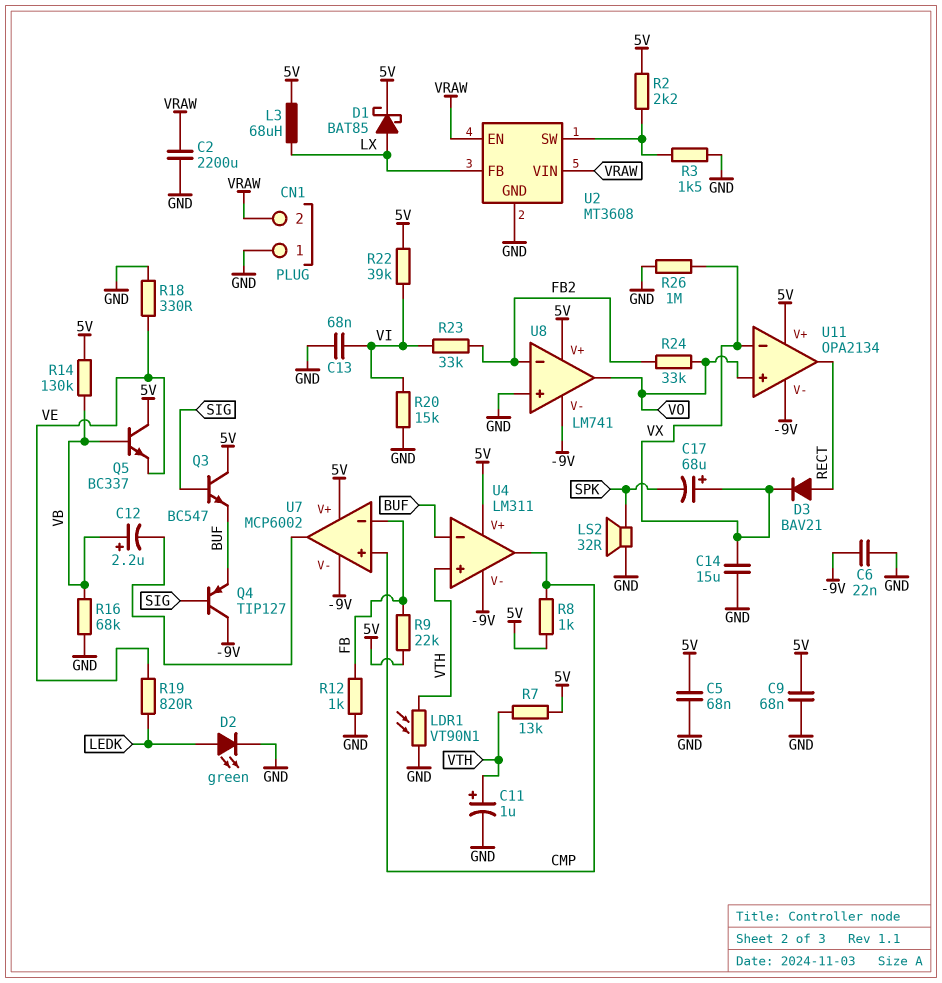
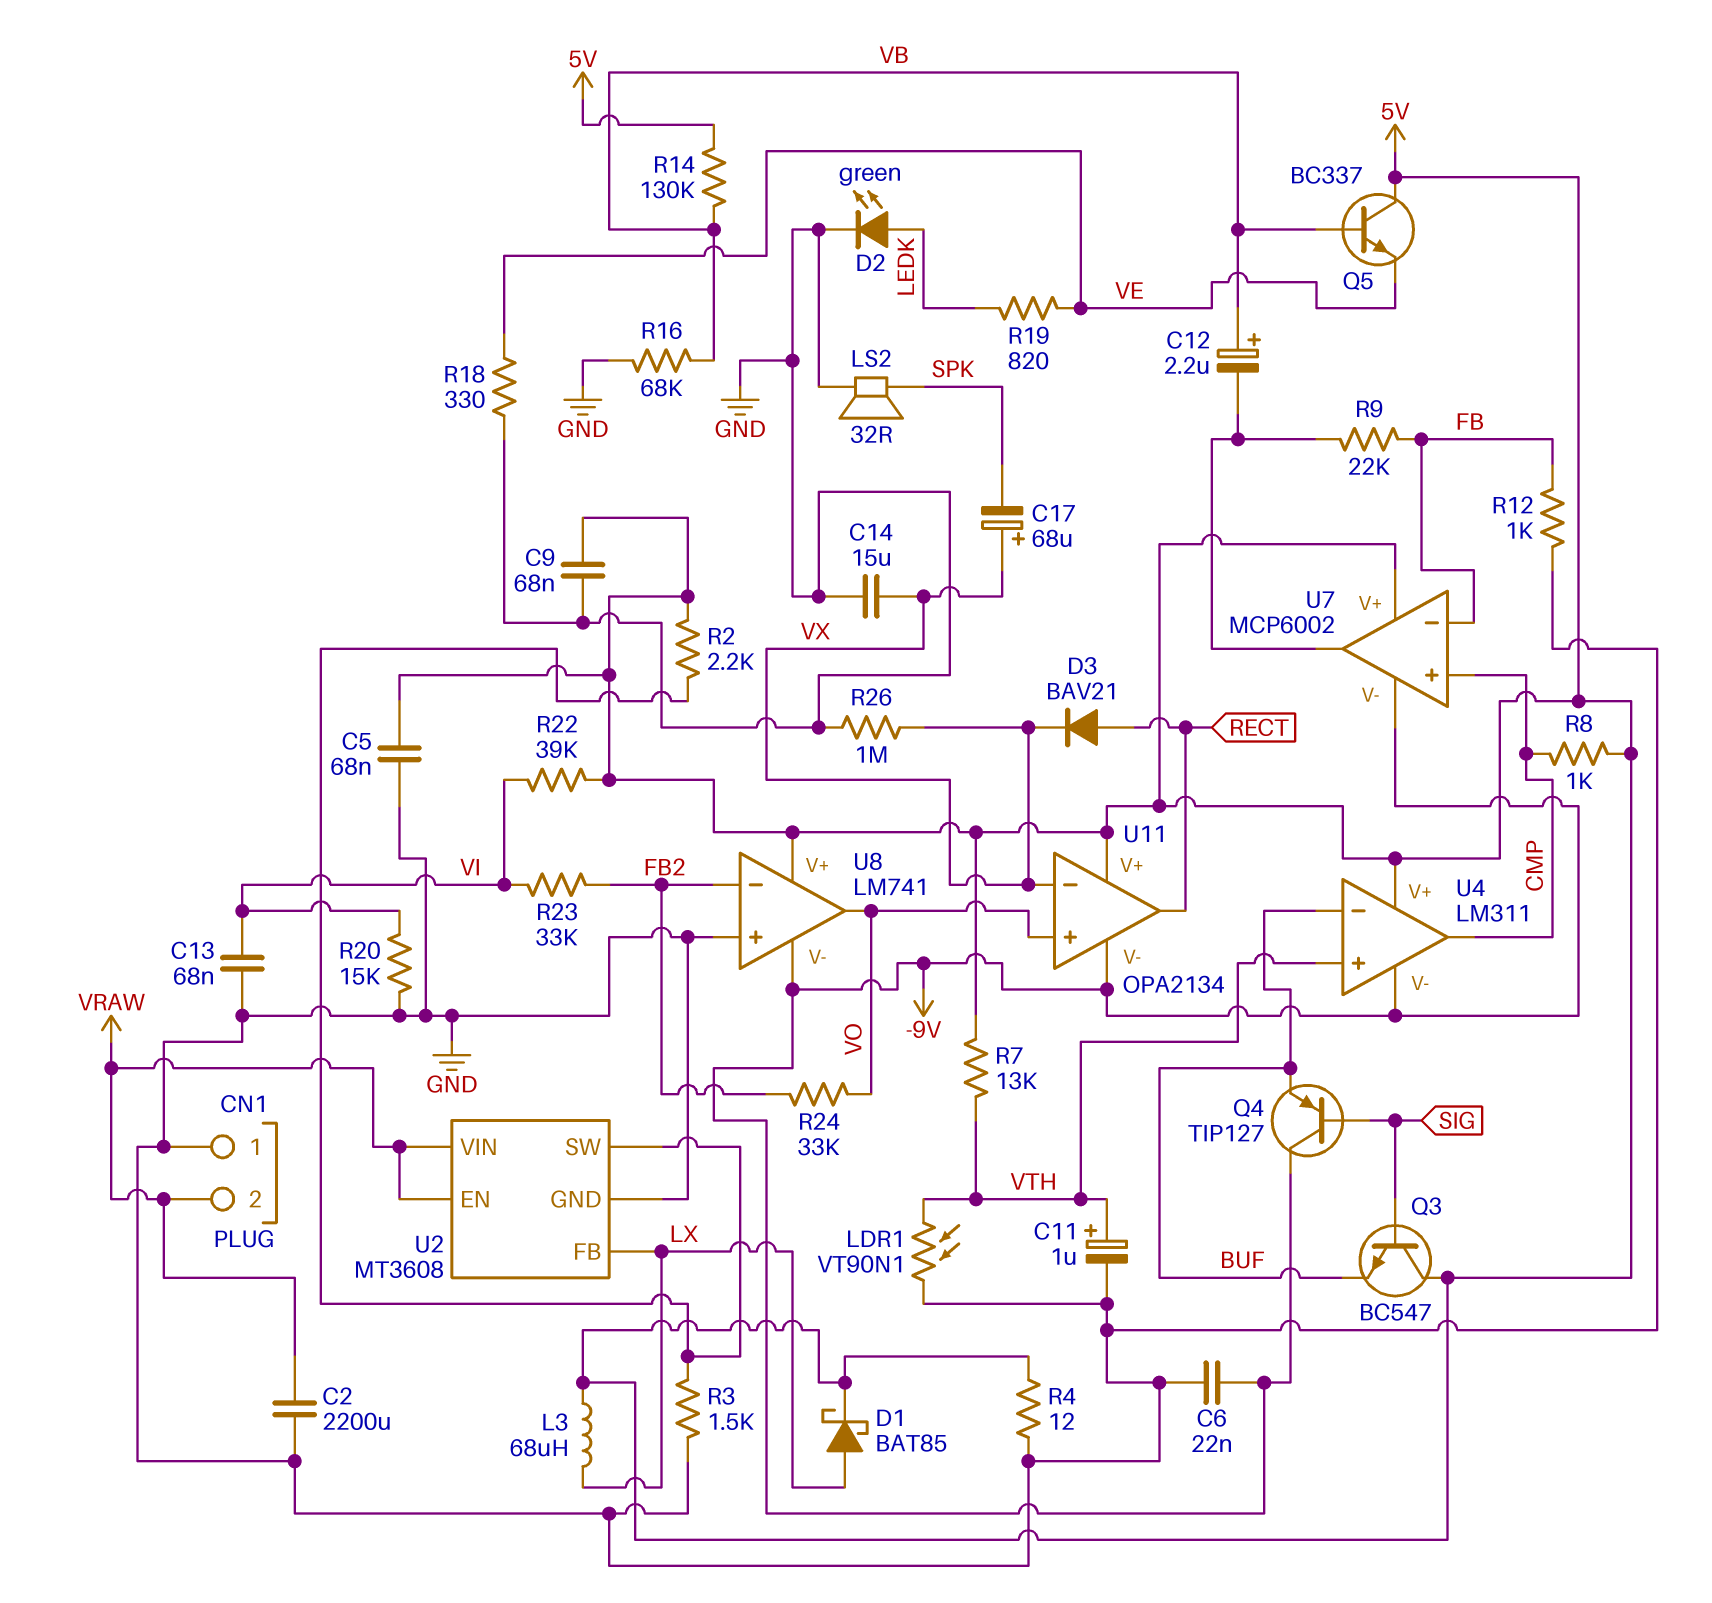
R4: none -> 12 (5V, GND)
R9: 22k (5V, FB) -> 22k (FB, U7/out)

